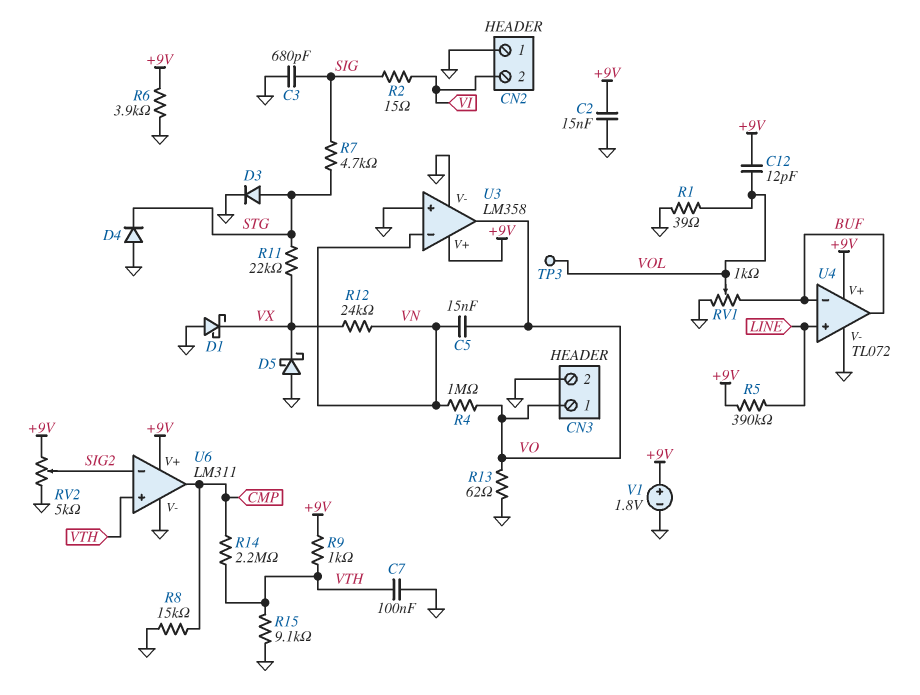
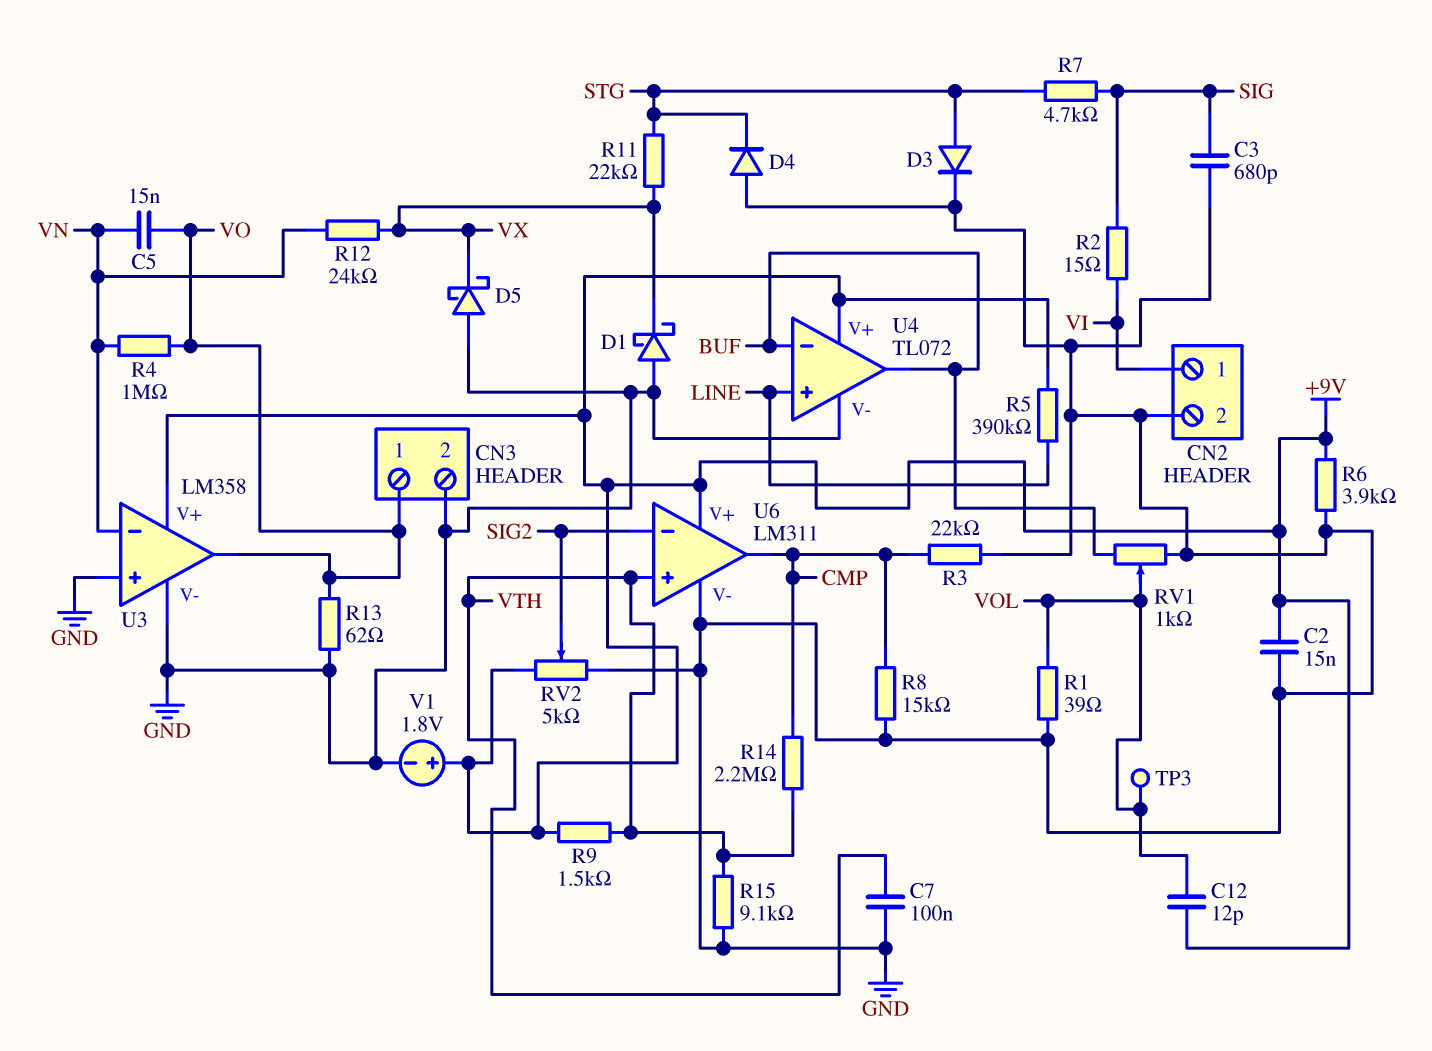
CN2 pin 1: GND -> VI
CN2 pin 2: VI -> GND
R3: none -> 22k (CMP, GND)
R9: 1k (+9V, VTH) -> 1.5k (+9V, VTH)

